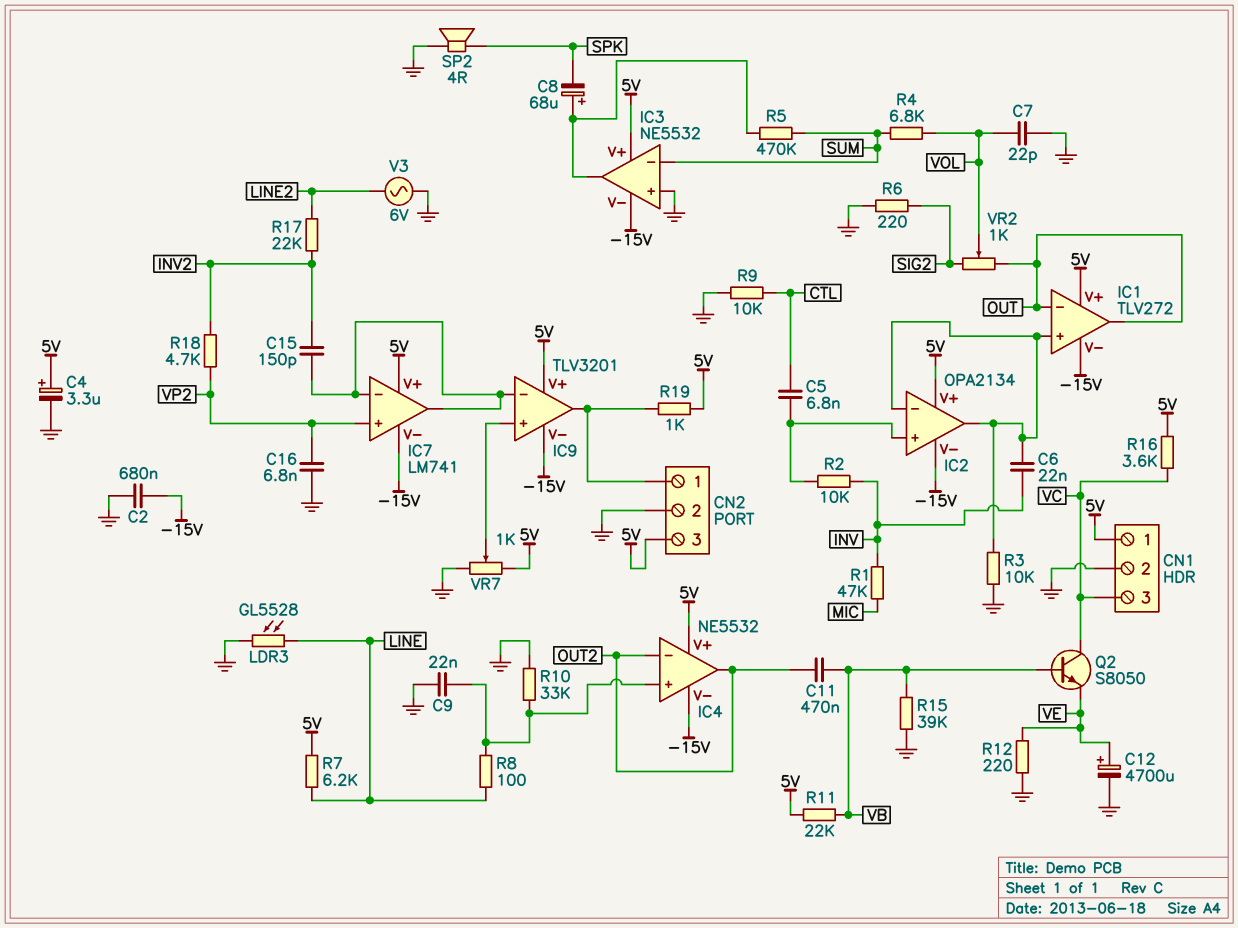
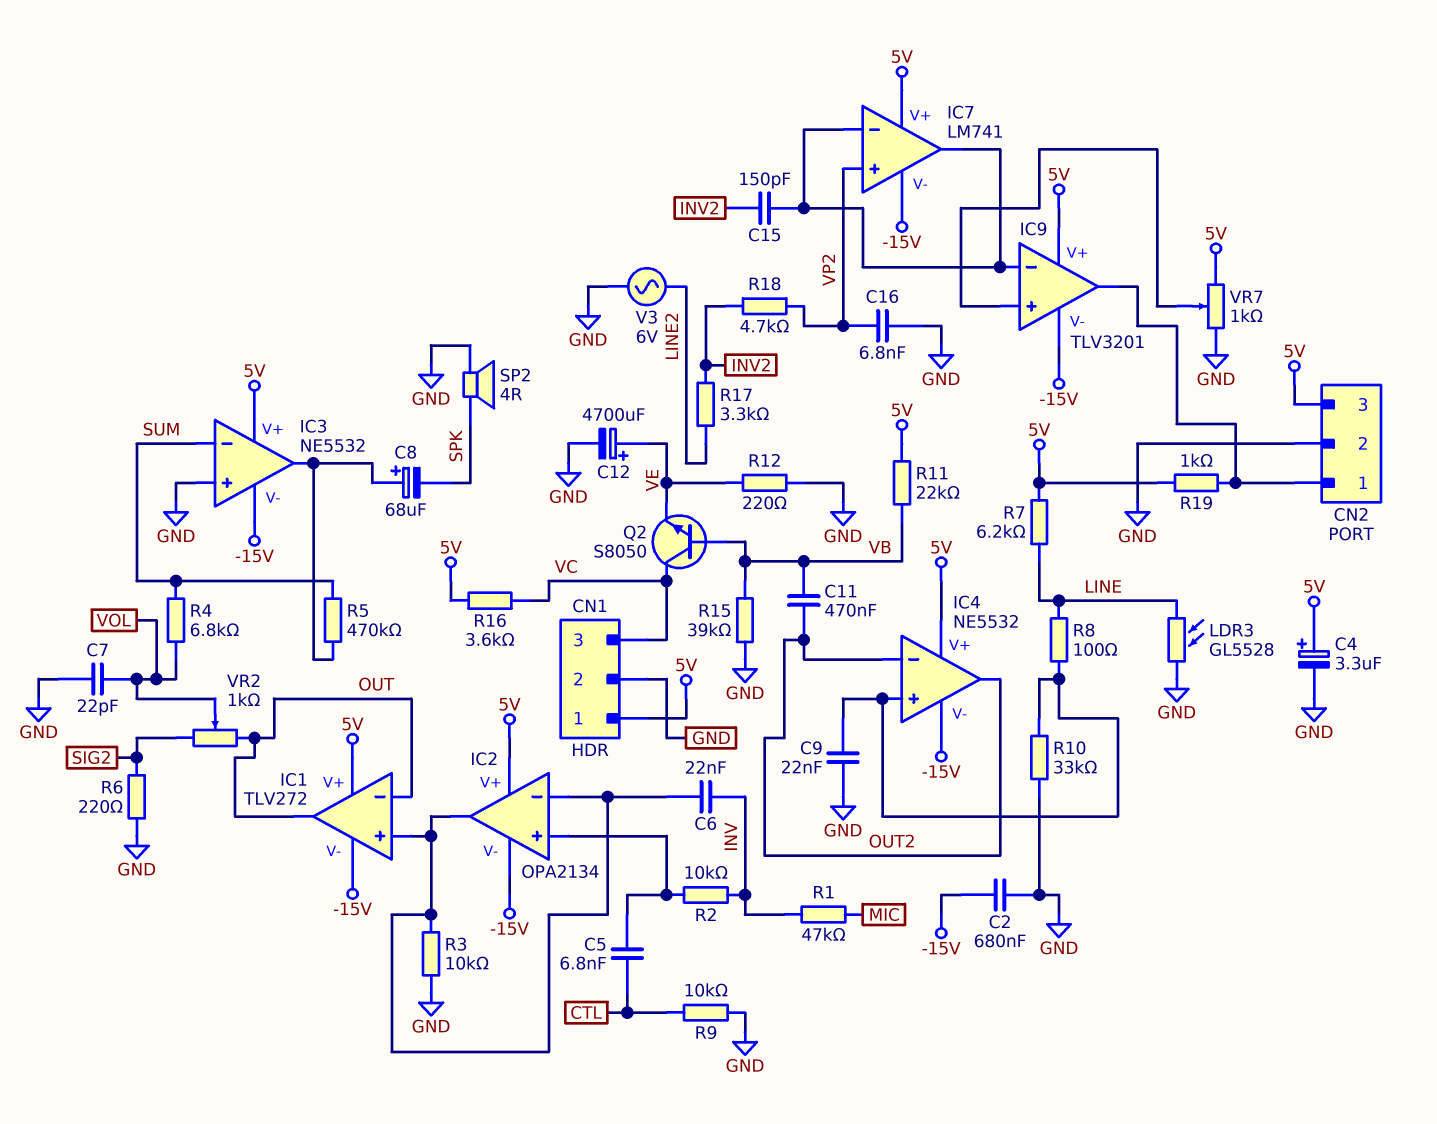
R17: 22k (INV2, LINE2) -> 3.3k (INV2, LINE2)

